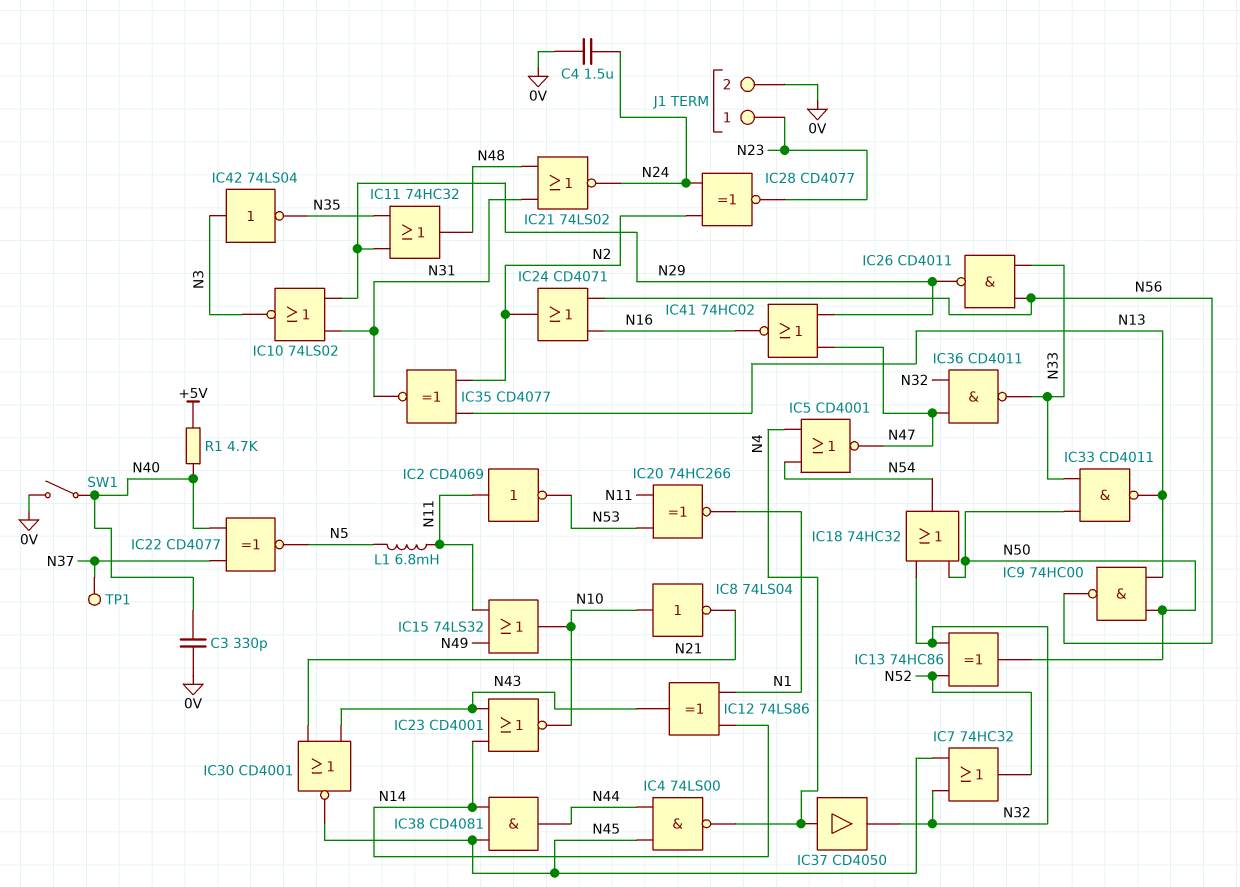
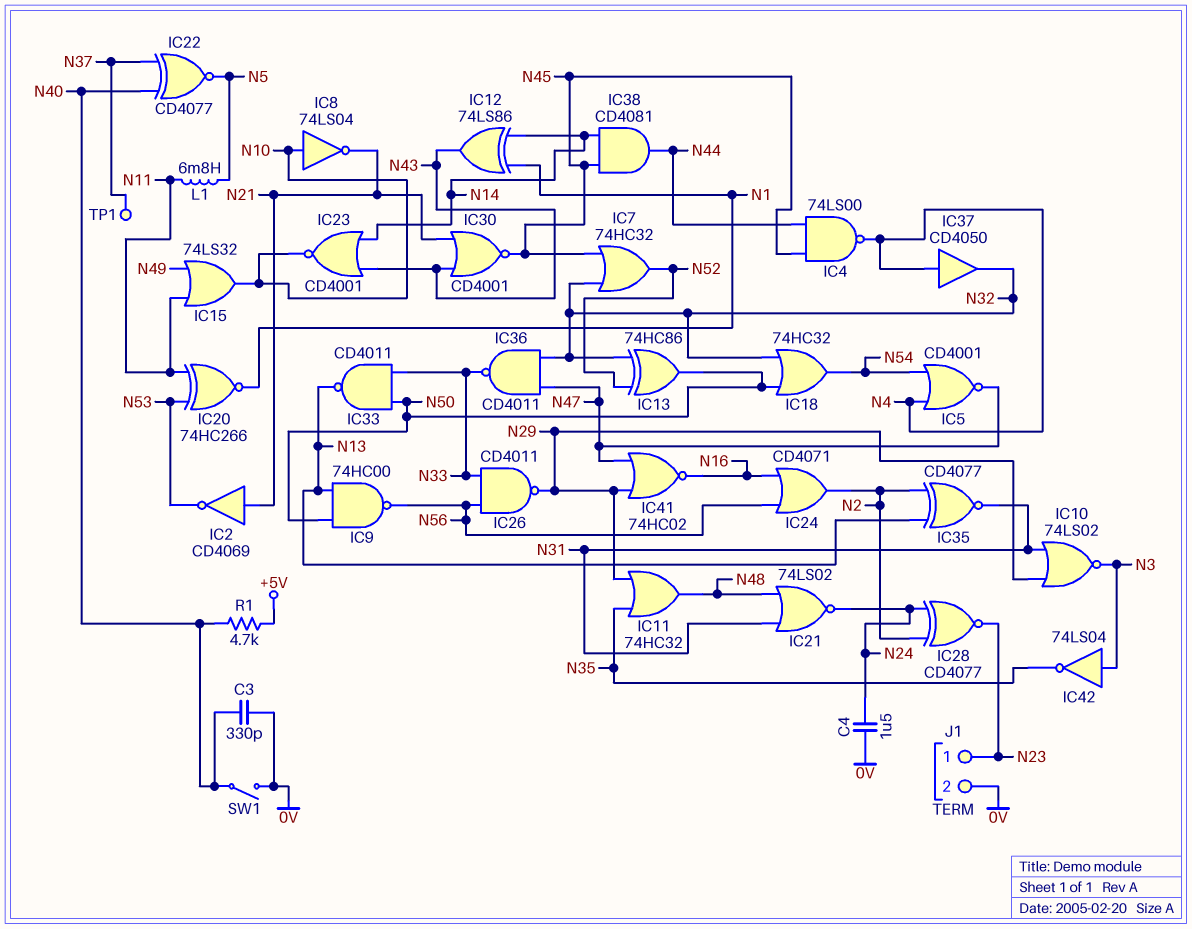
IC2: NOT CD4069 (in N11, out N53) -> NOT CD4069 (in N21, out N53)

